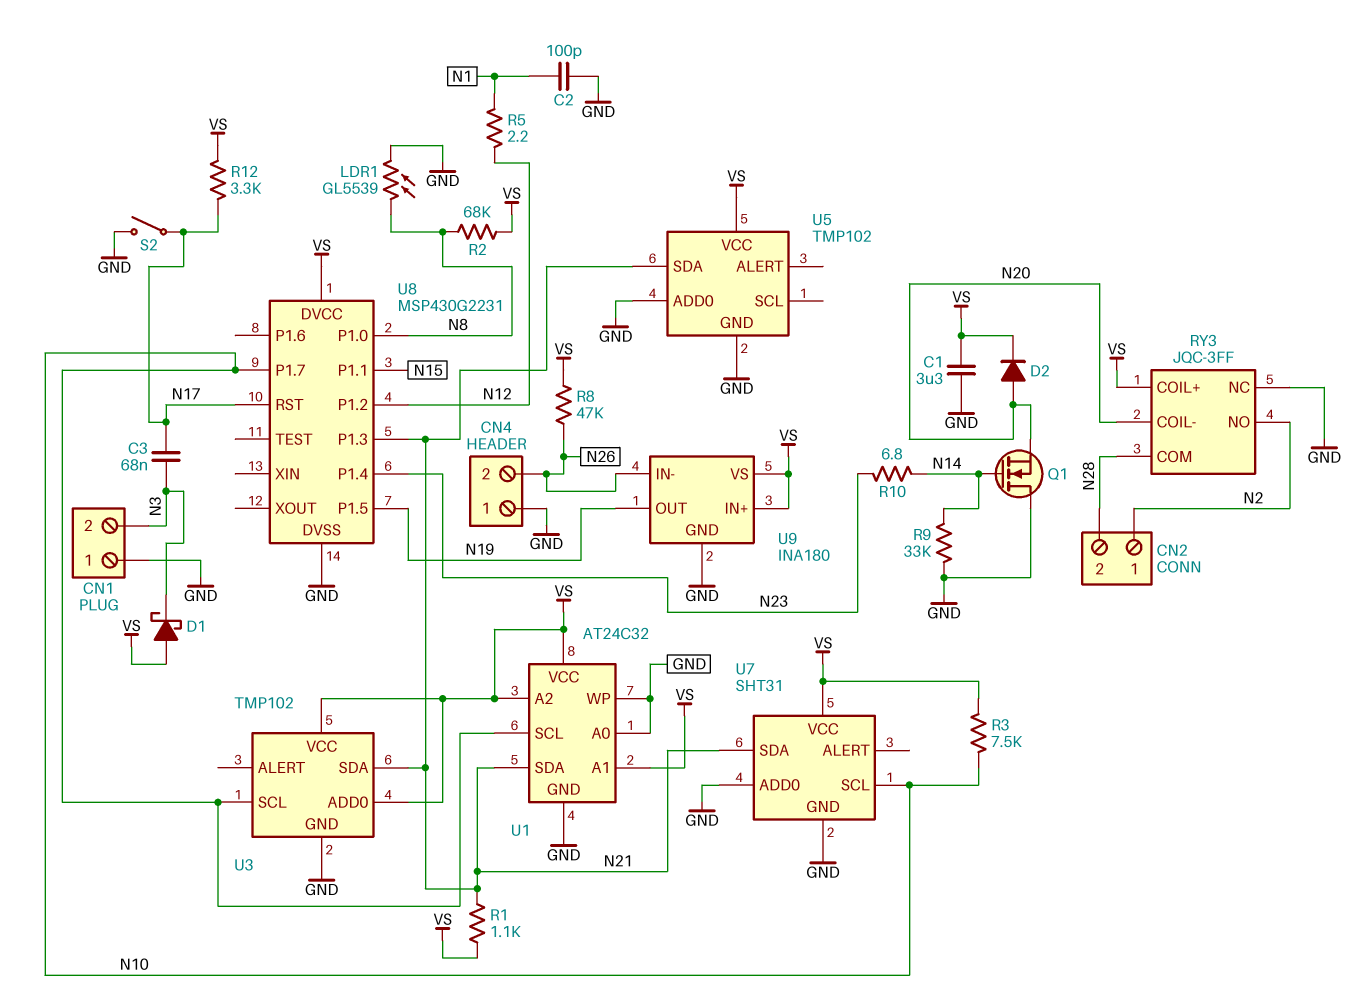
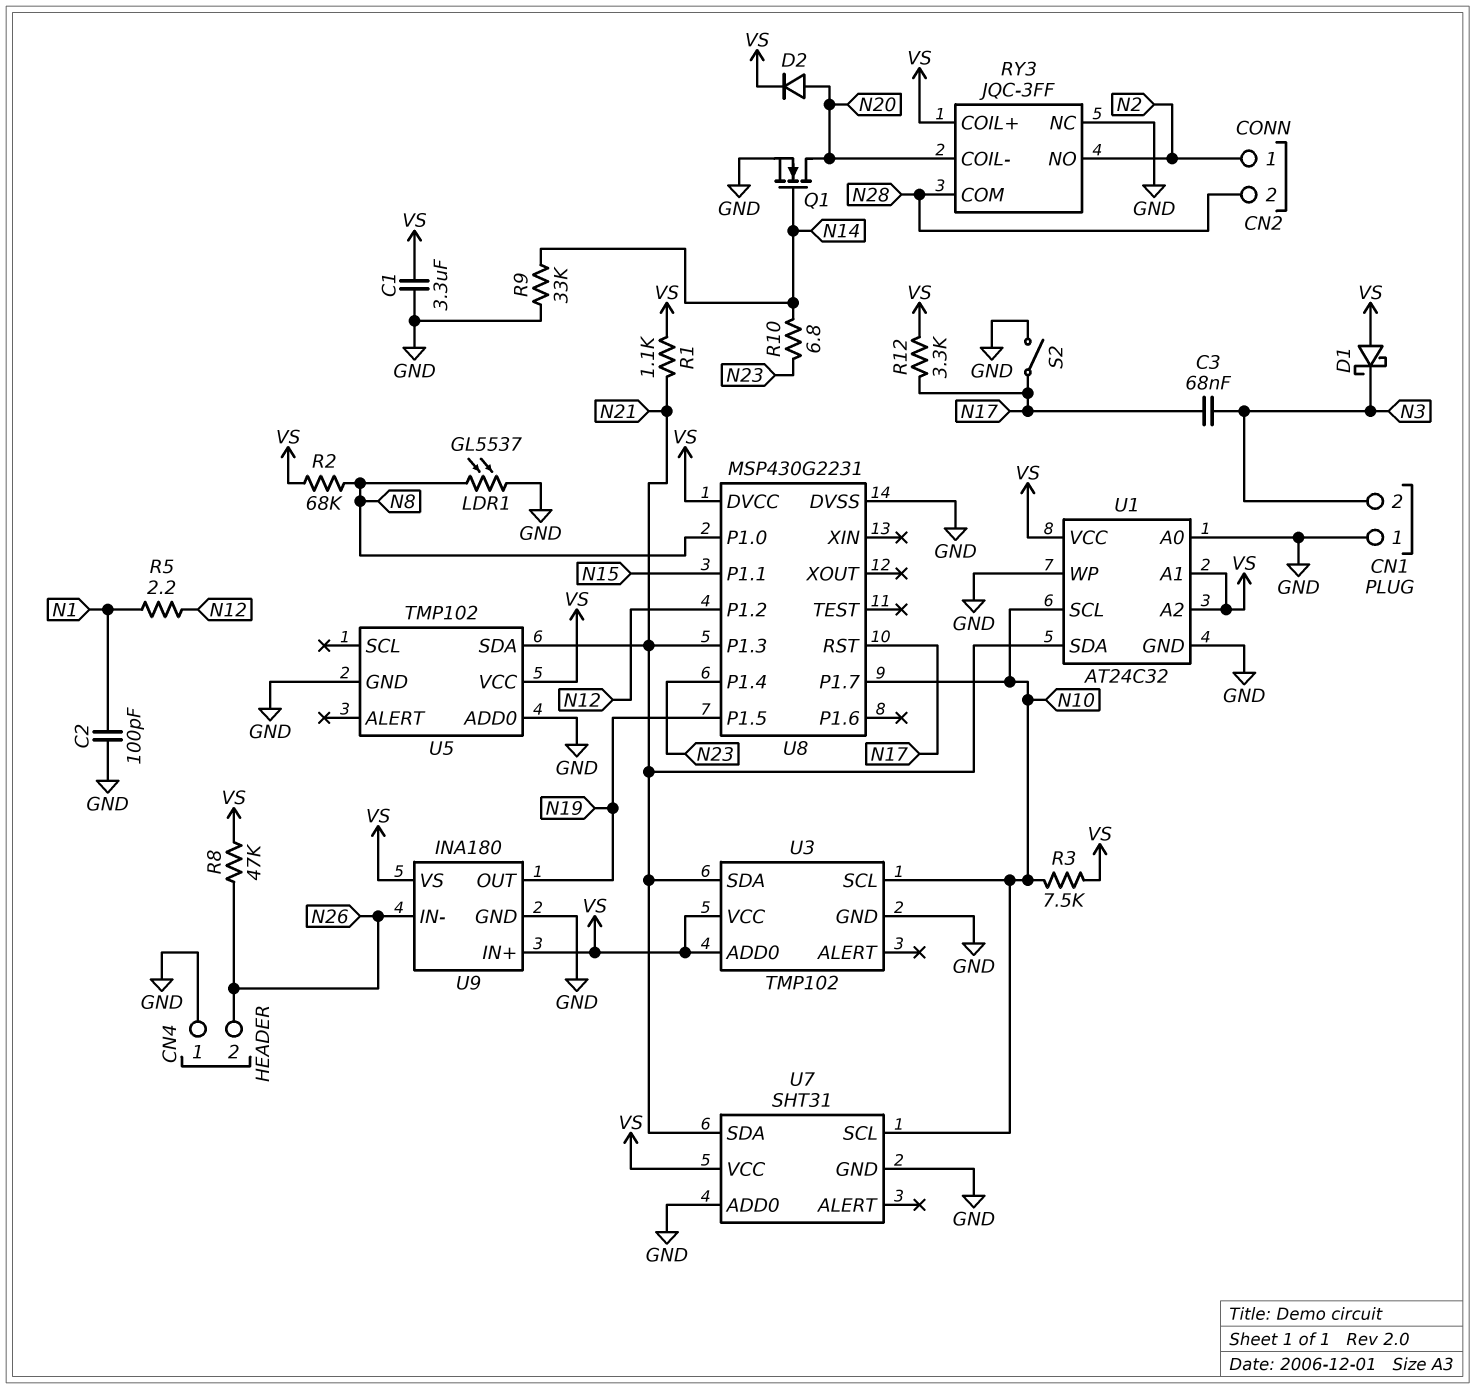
LDR1: GL5539 (GND, N8) -> GL5537 (GND, N8)
Q1: NMOS (G N14, D GND, S N20) -> NMOS (G N14, D N20, S GND)

